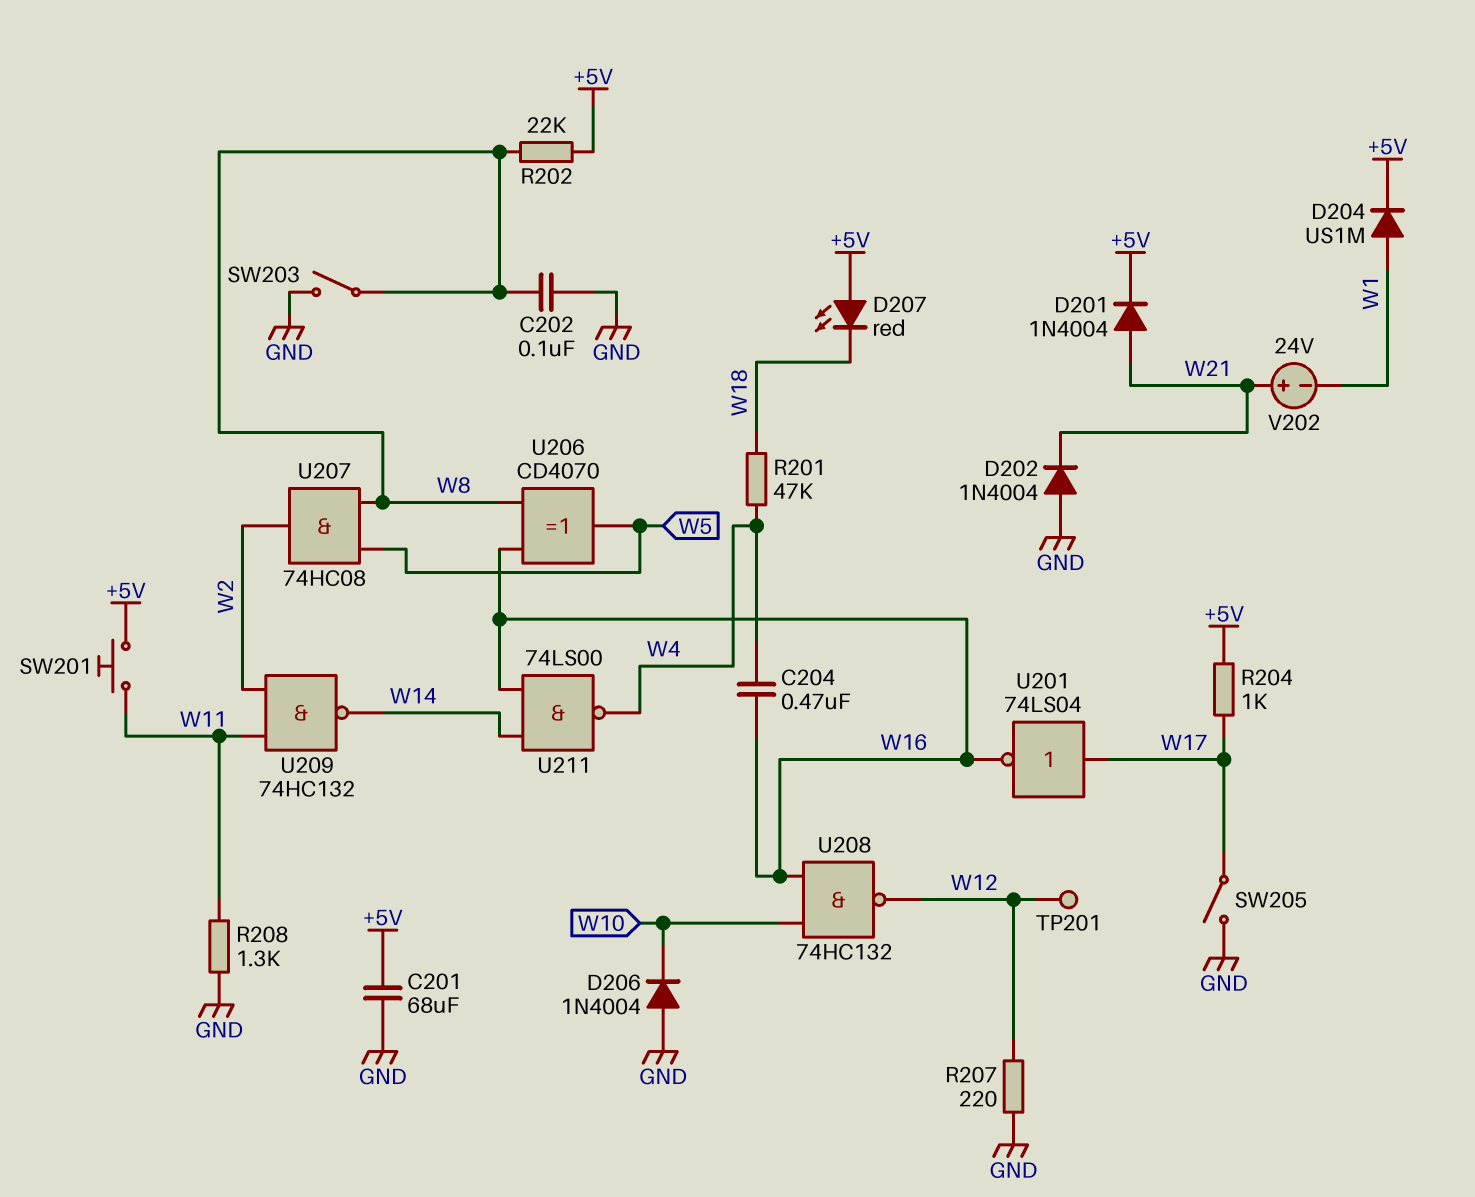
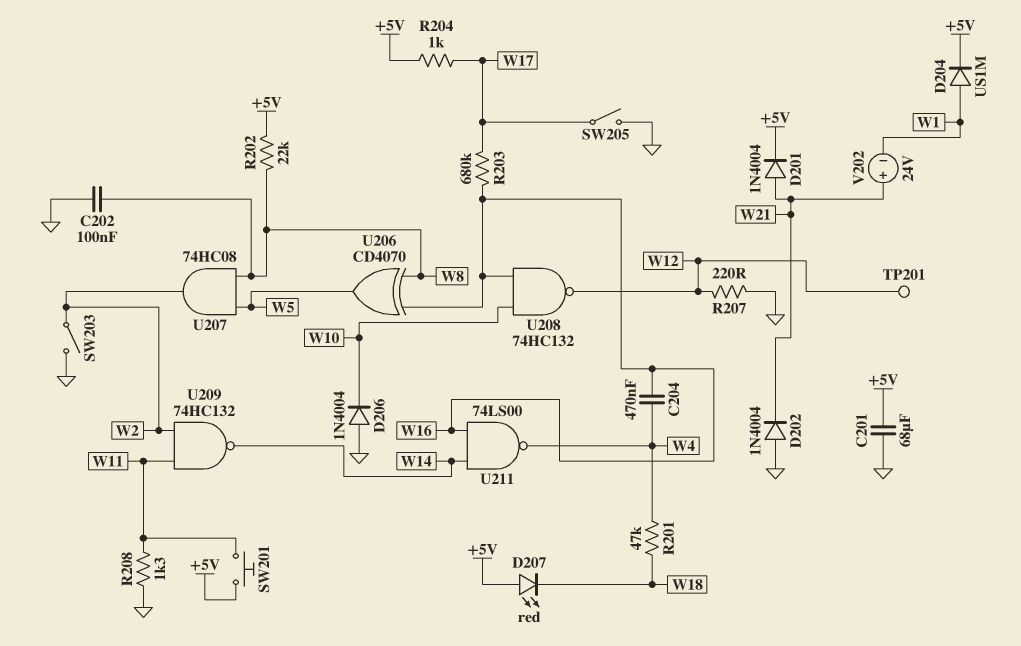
R203: none -> 680k (W16, W17)
SW203: switch (GND, W8) -> switch (GND, W2)
U201: NOT 74LS04 (in W17, out W16) -> none

